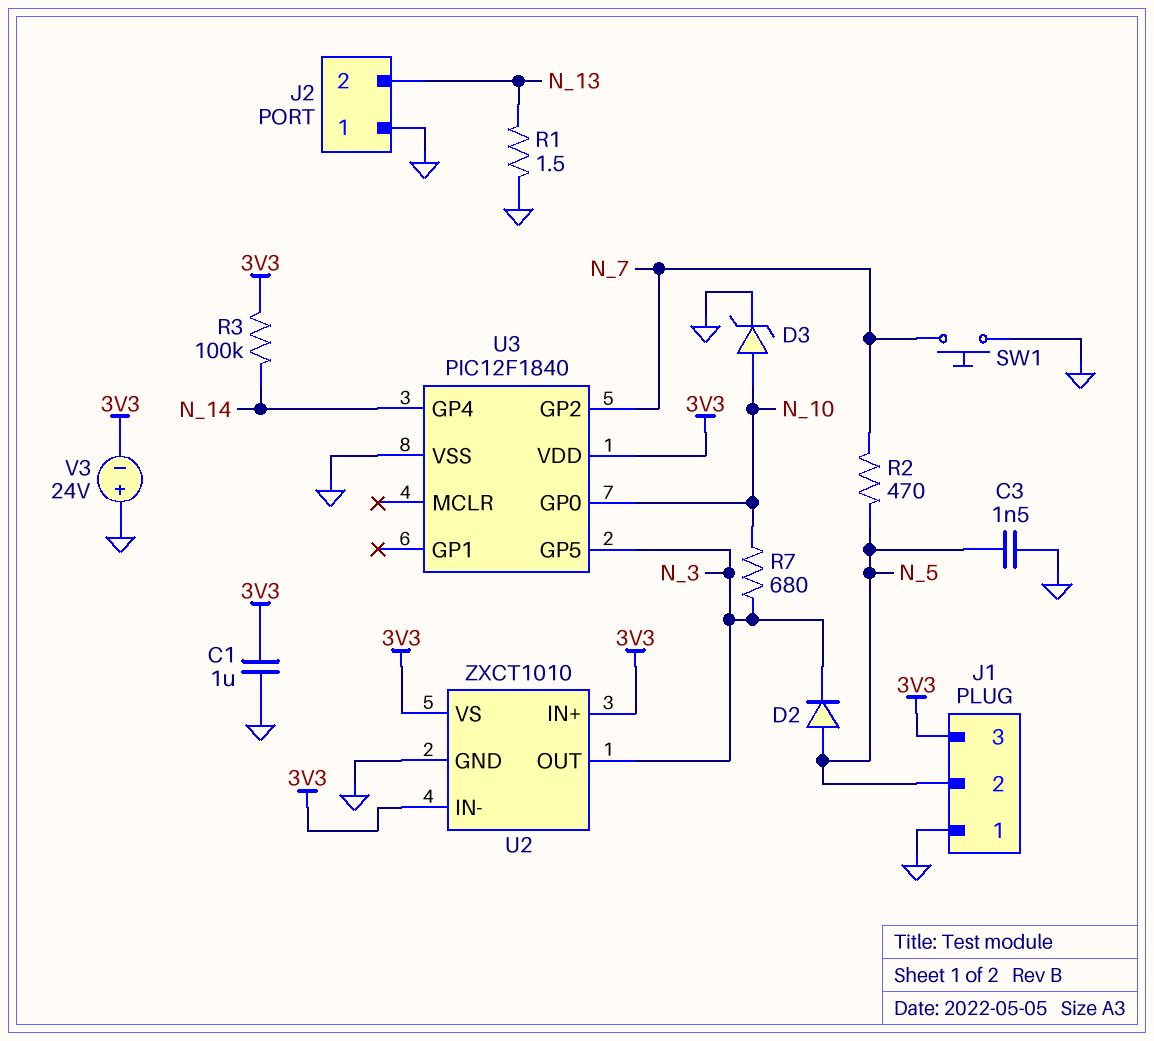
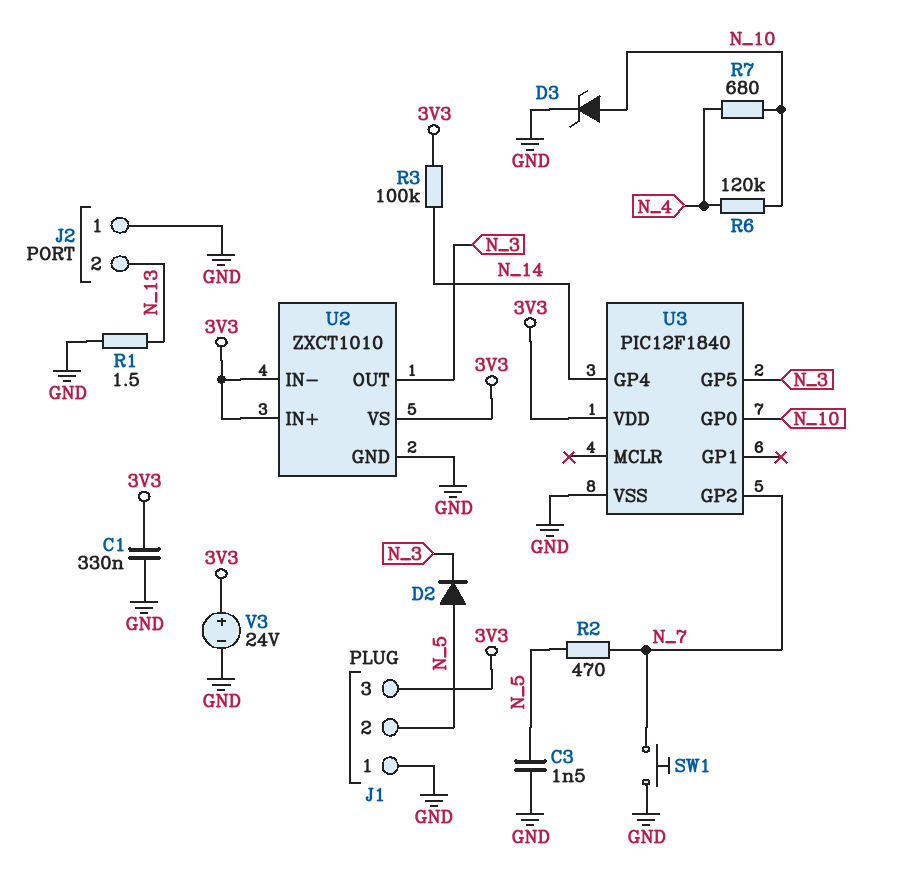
C1: 1uF (3V3, GND) -> 330nF (3V3, GND)
R6: none -> 120k (N_4, N_10)
R7: 680 (N_3, N_10) -> 680 (N_4, N_10)
V3: 24V (plus GND, minus 3V3) -> 24V (plus 3V3, minus GND)

